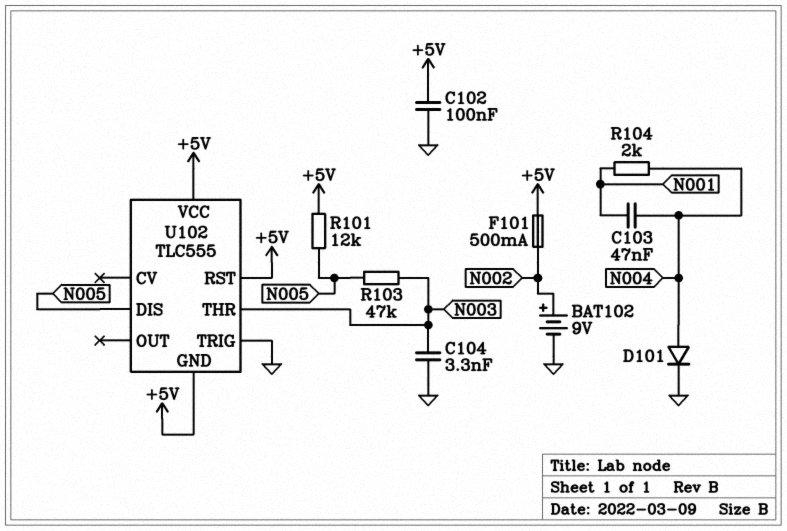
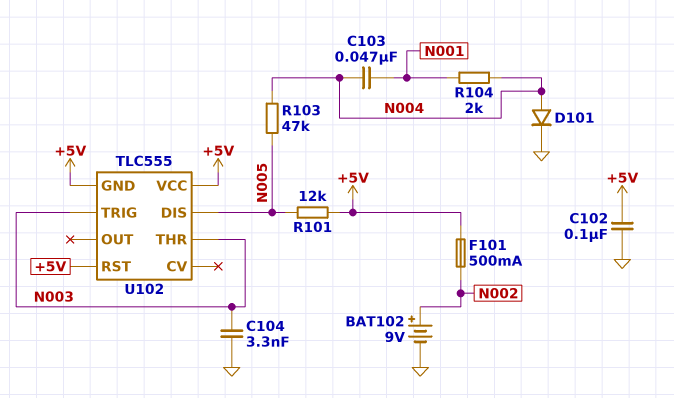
R103: 47k (N003, N005) -> 47k (N004, N005)
U102 pin TRIG: GND -> N003

